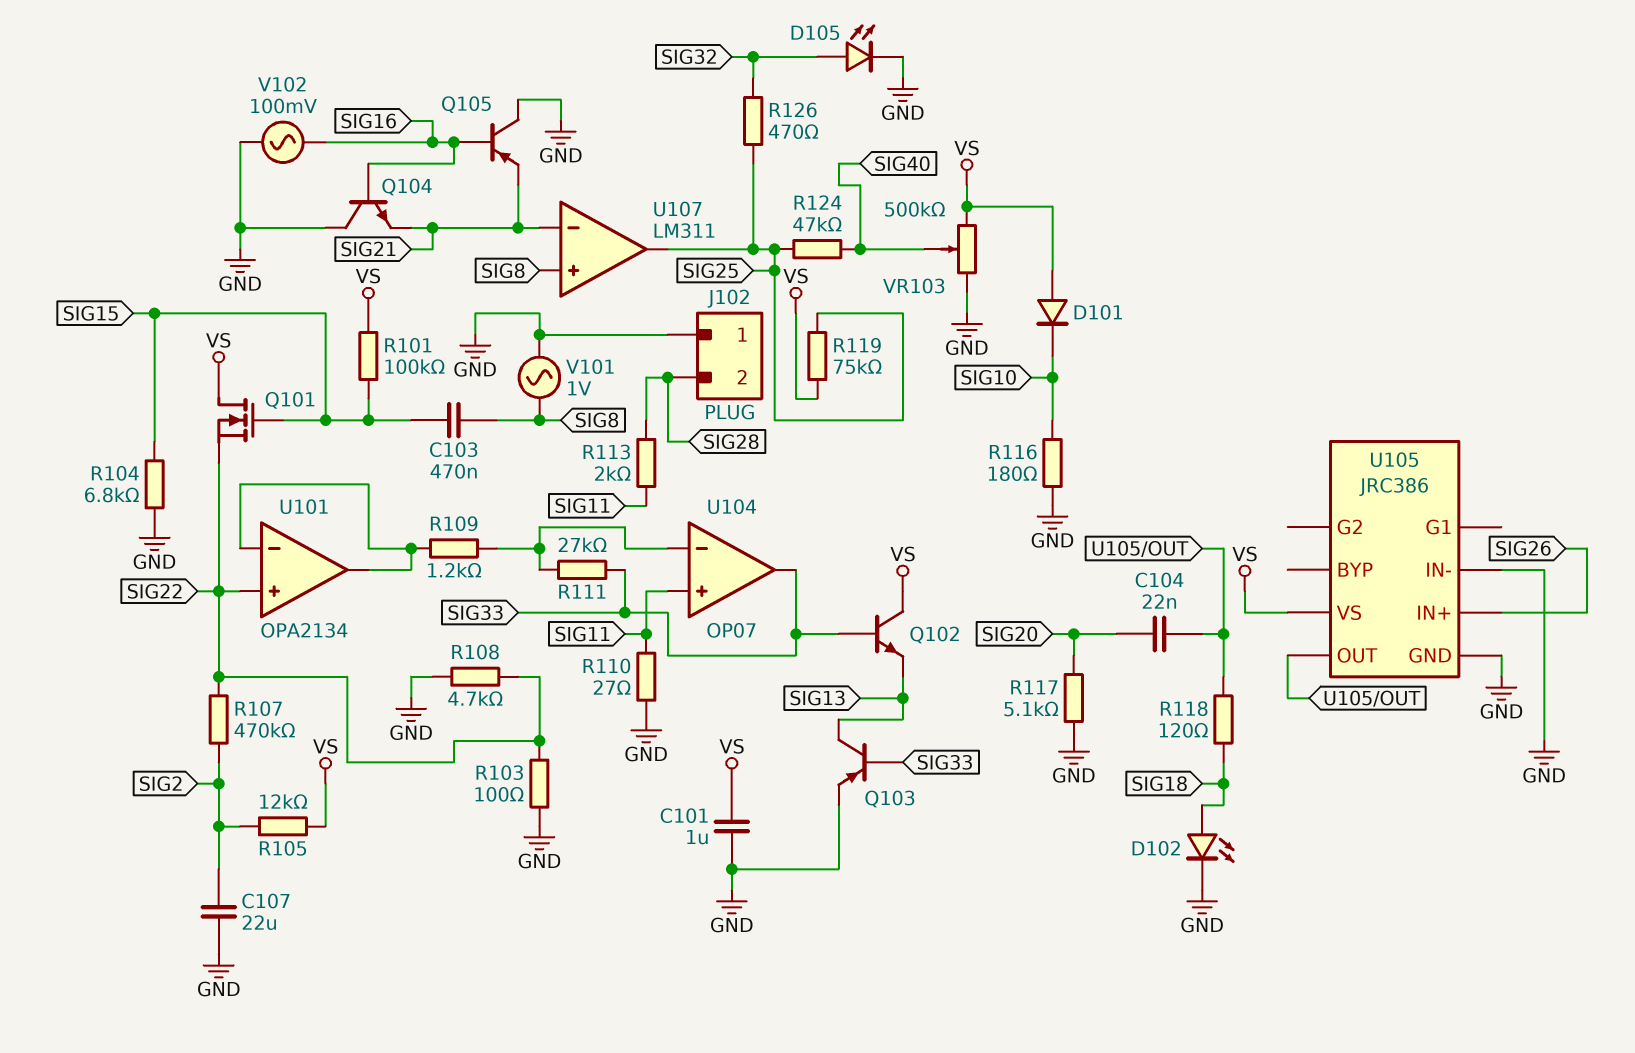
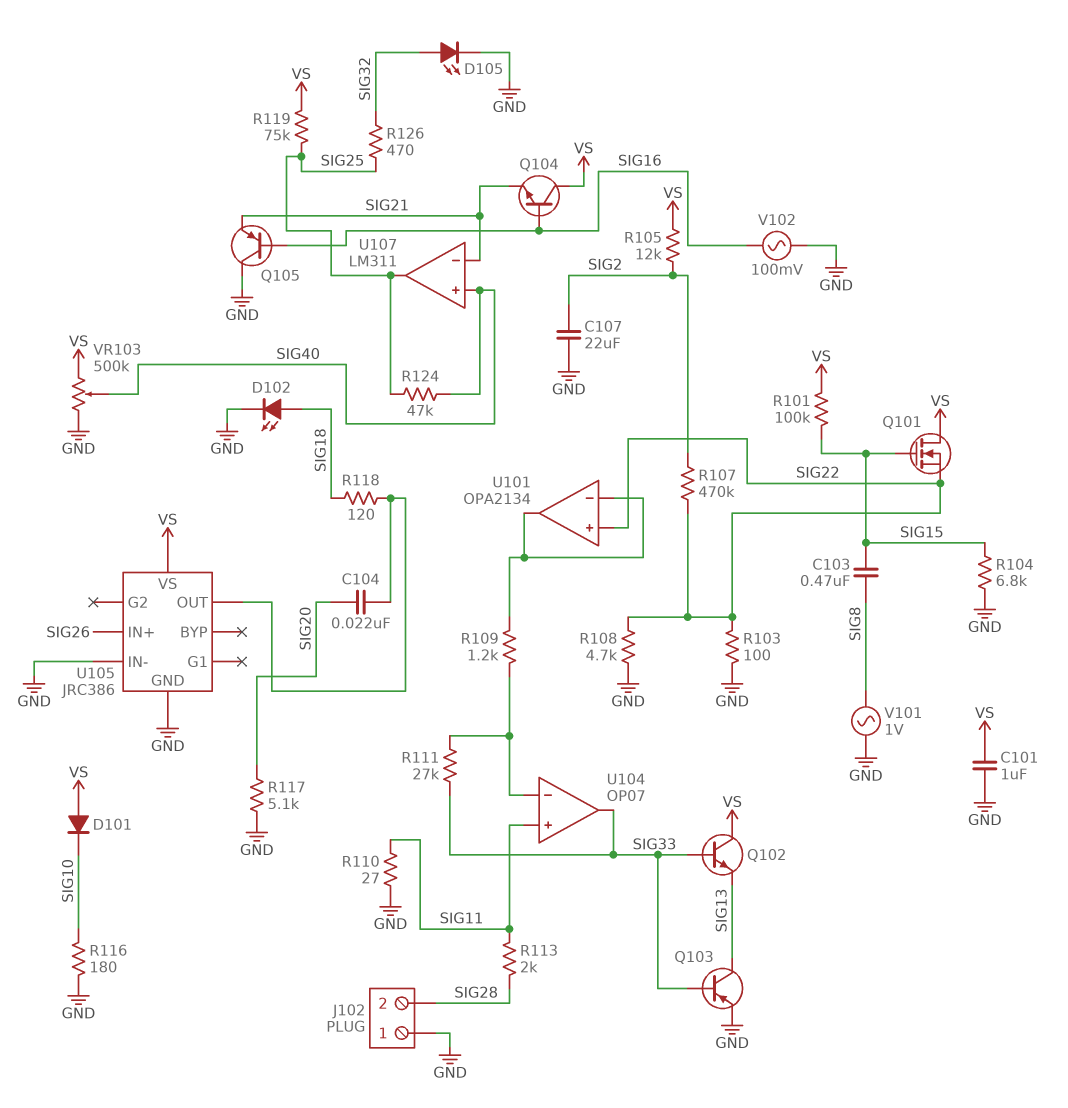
Q104: NPN (B SIG16, C GND, E SIG21) -> NPN (B SIG16, C VS, E SIG21)
U107 pin in+: SIG8 -> SIG40

